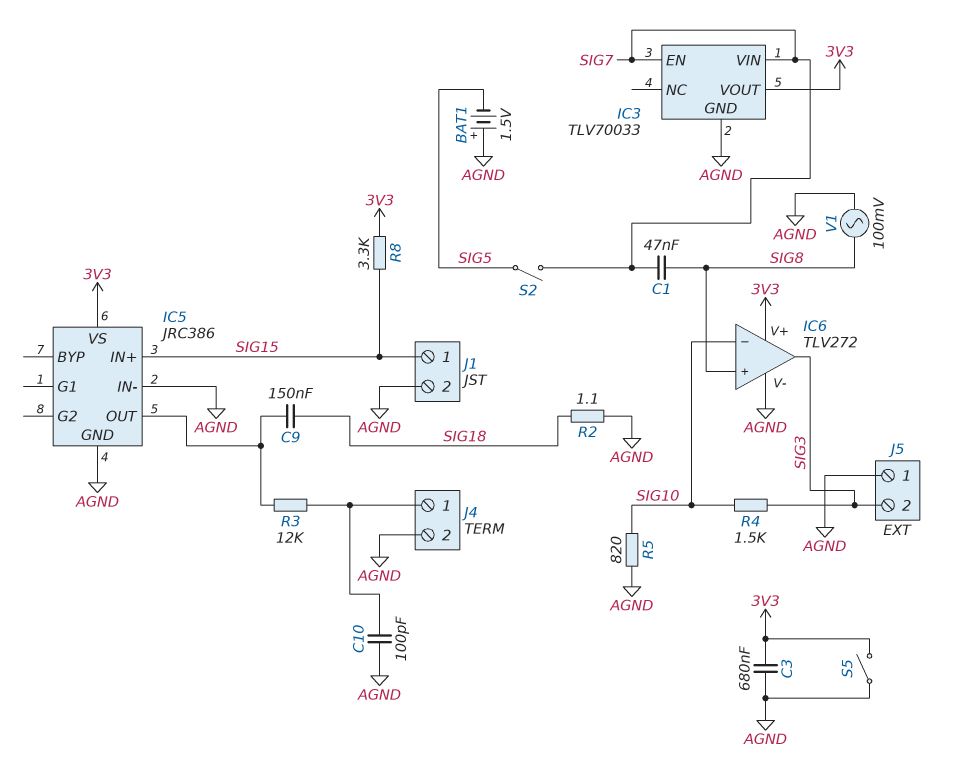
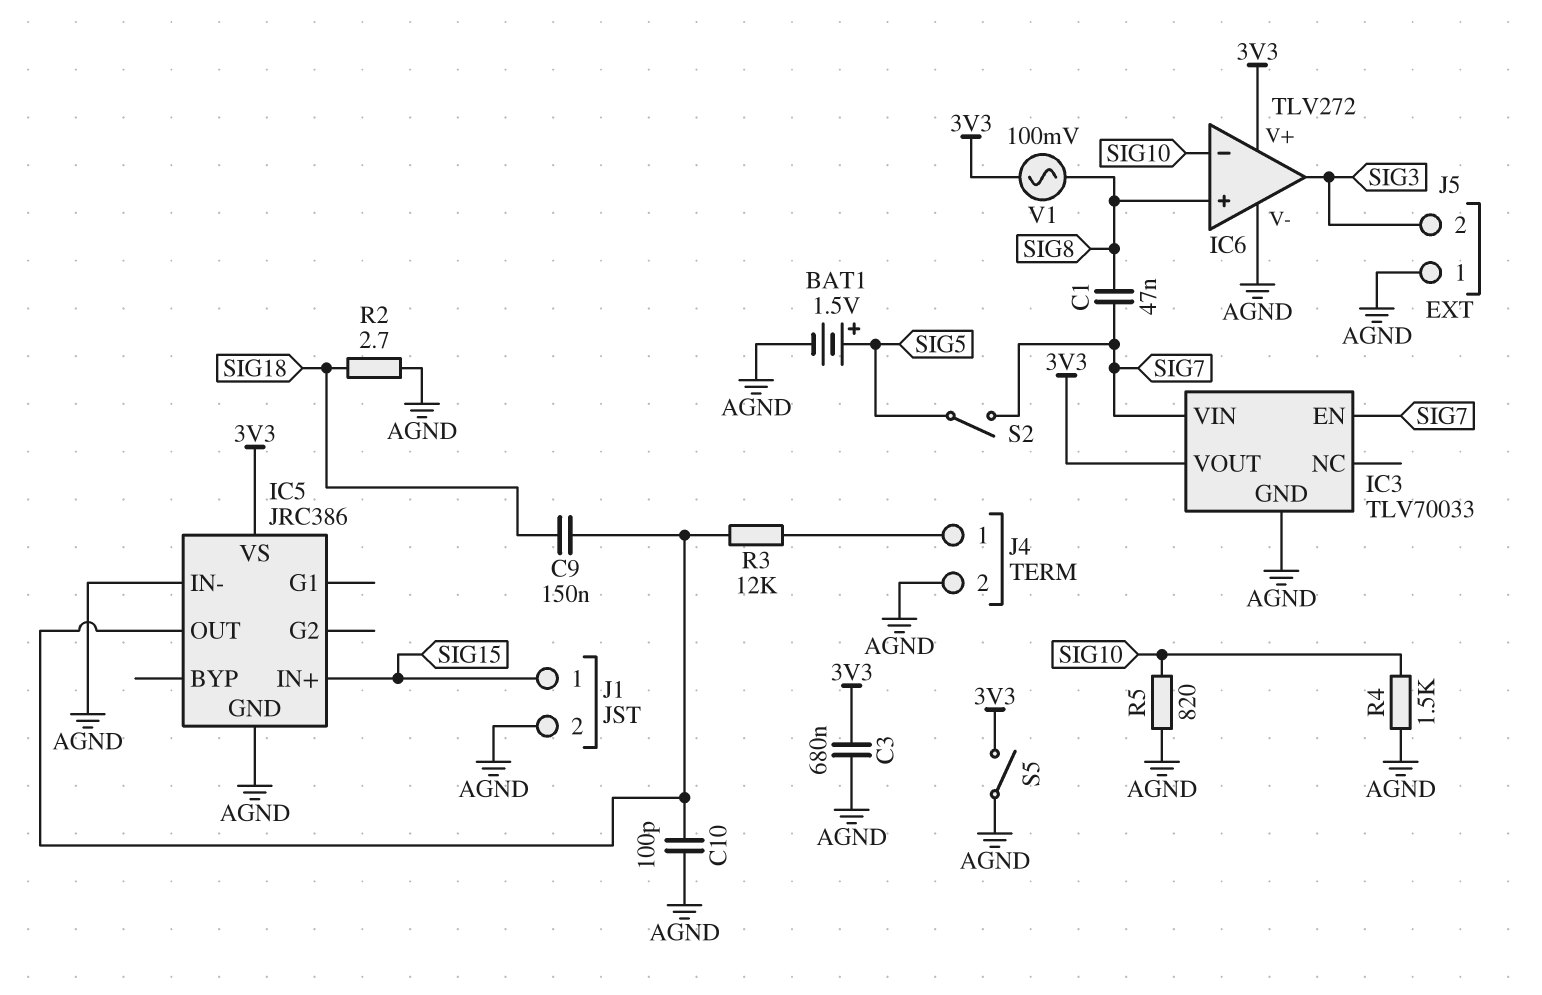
BAT1: 1.5V (plus AGND, minus SIG5) -> 1.5V (plus SIG5, minus AGND)
C10: 100pF (AGND, J4/1) -> 100pF (AGND, IC5/OUT)
R2: 1.1 (AGND, SIG18) -> 2.7 (AGND, SIG18)
R4: 1.5k (SIG3, SIG10) -> 1.5k (AGND, SIG10)
R8: 3.3k (3V3, SIG15) -> none
V1: AC 100mV (AGND, SIG8) -> AC 100mV (3V3, SIG8)

